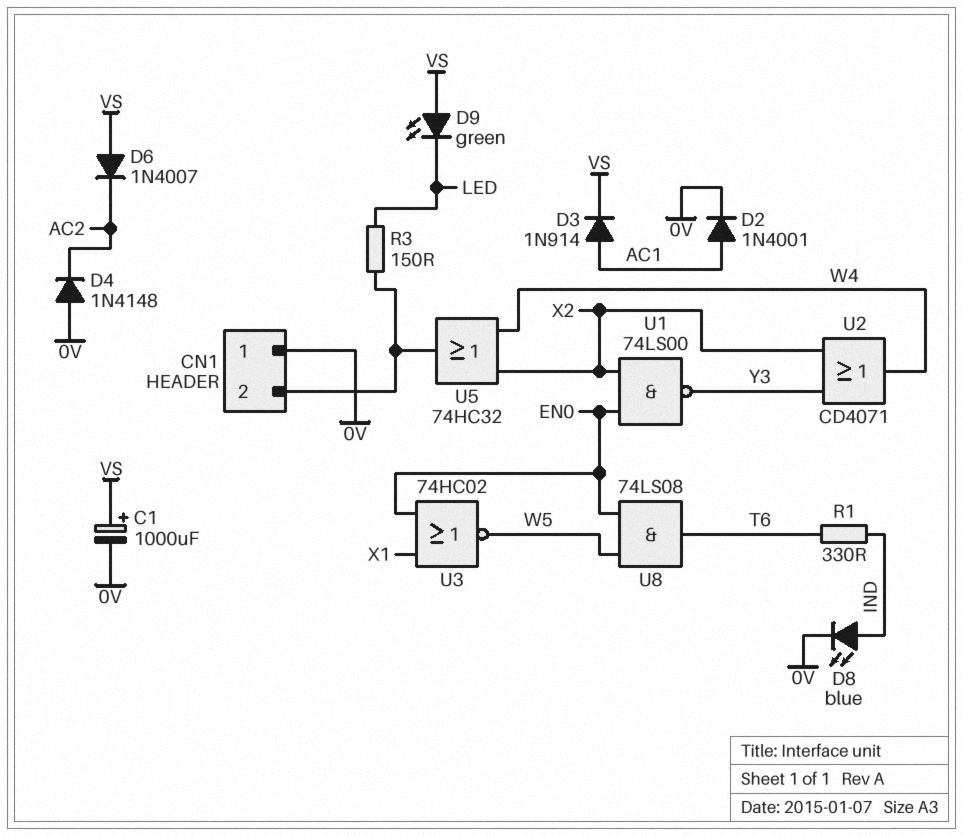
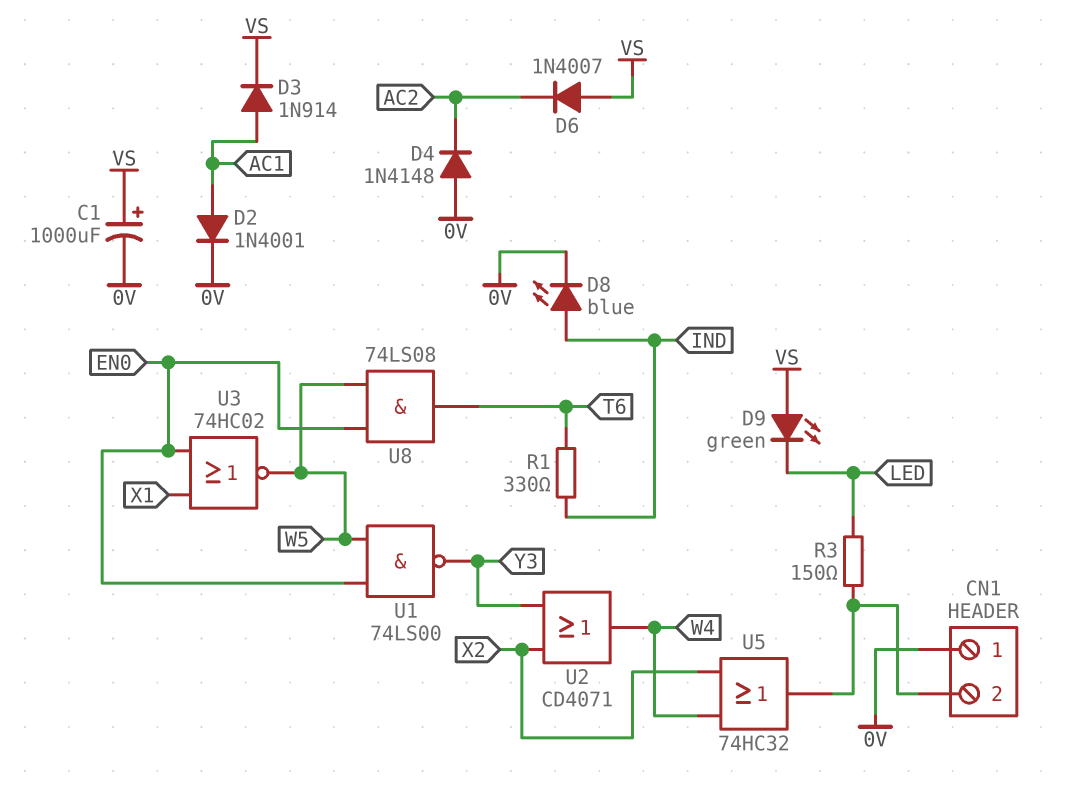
U1: NAND 74LS00 (in EN0, in X2, out Y3) -> NAND 74LS00 (in EN0, in W5, out Y3)

